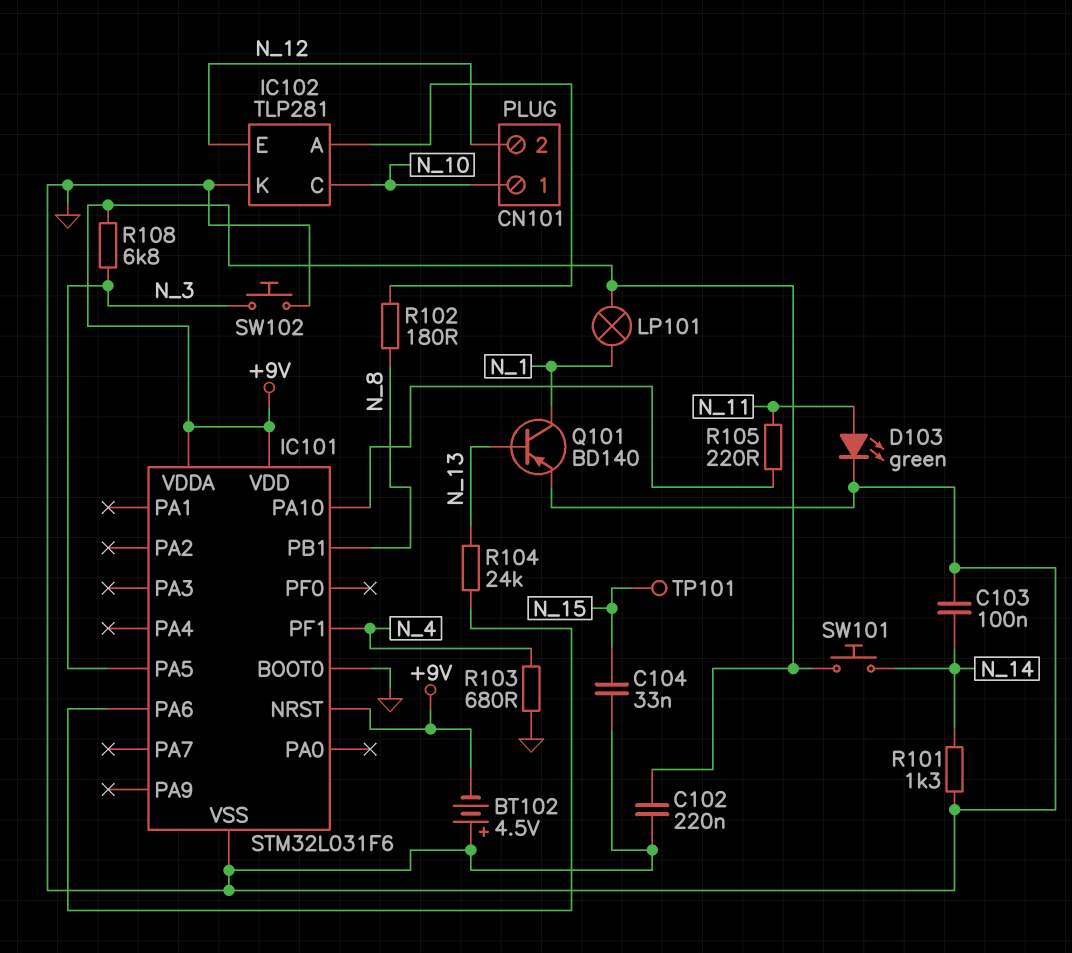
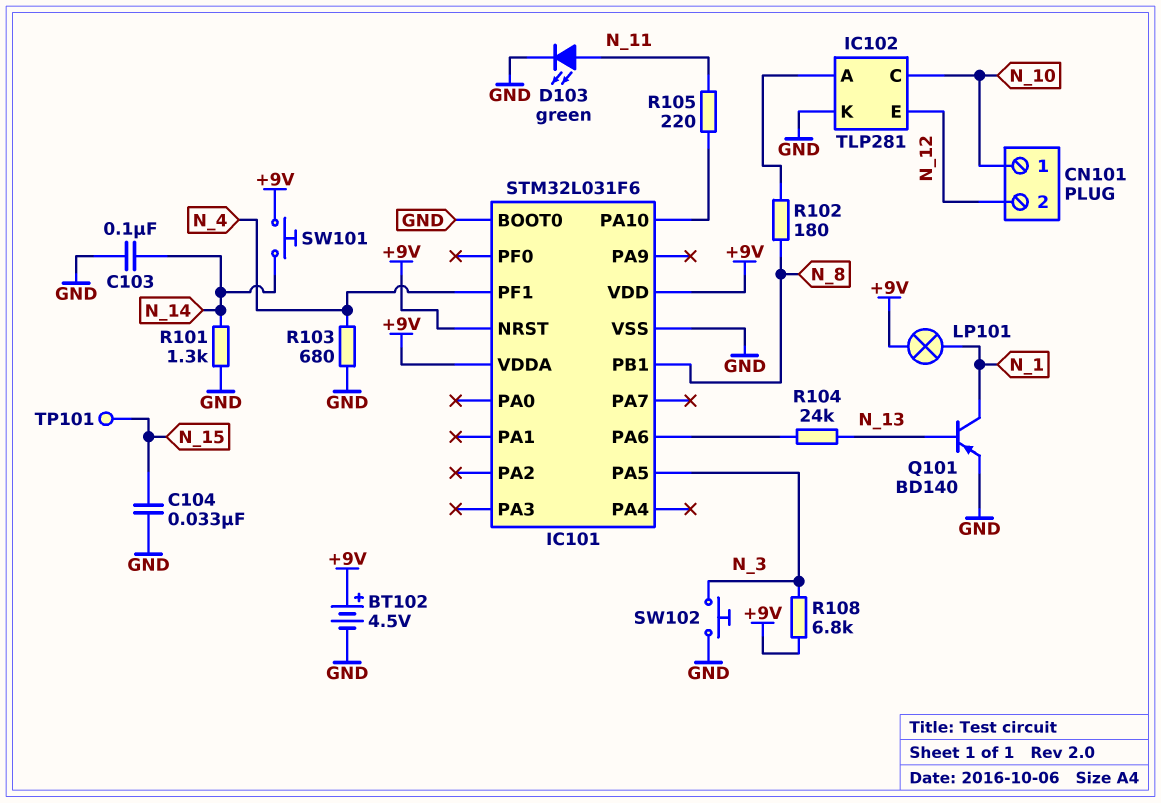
BT102: 4.5V (plus GND, minus +9V) -> 4.5V (plus +9V, minus GND)
C102: 220nF (+9V, GND) -> none

